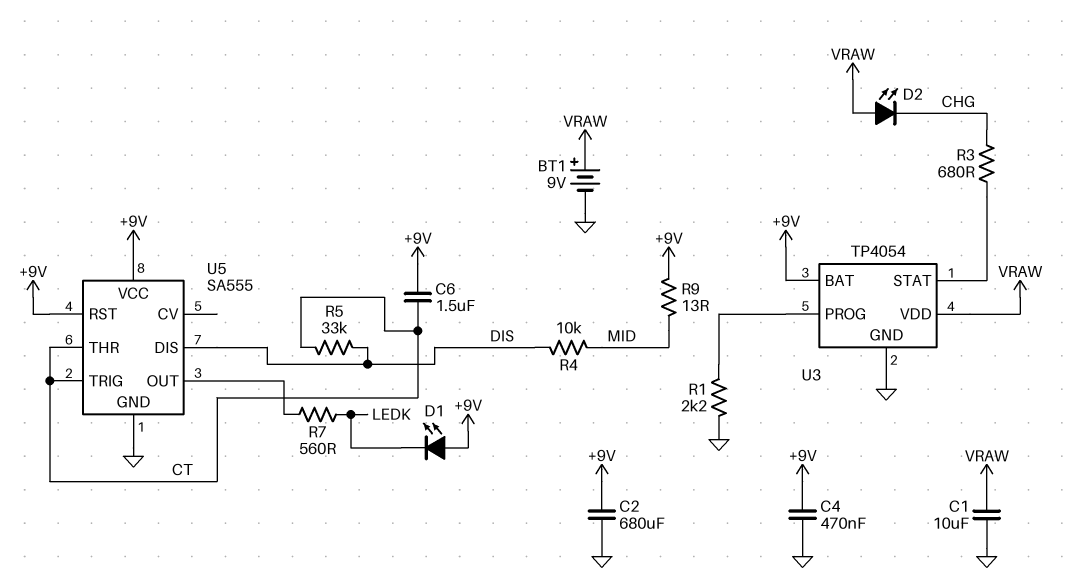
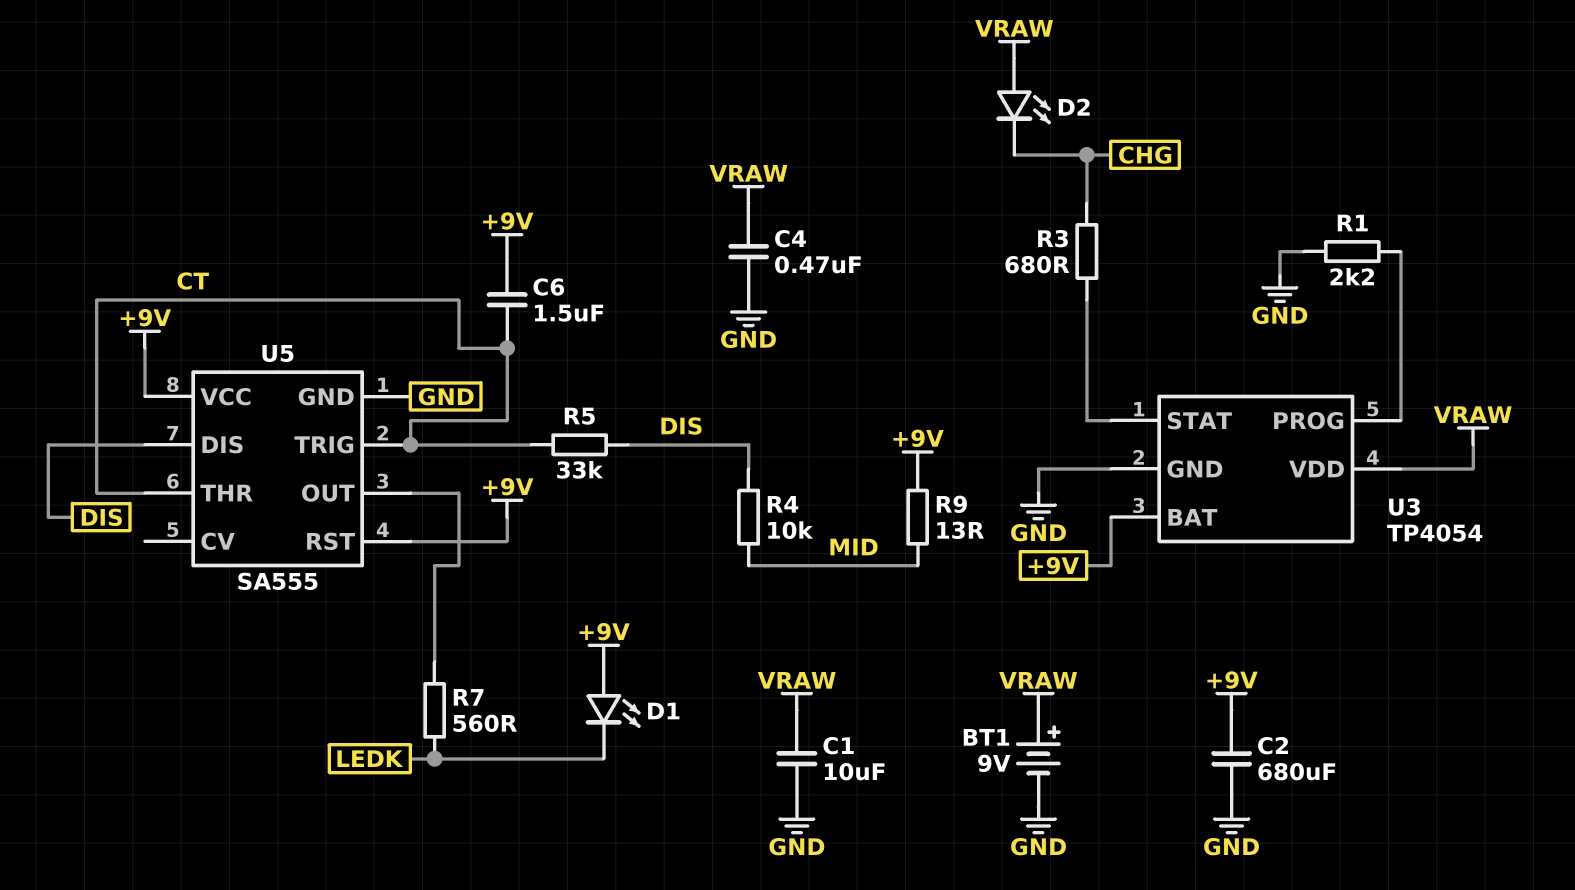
C4: 470nF (+9V, GND) -> 470nF (GND, VRAW)

